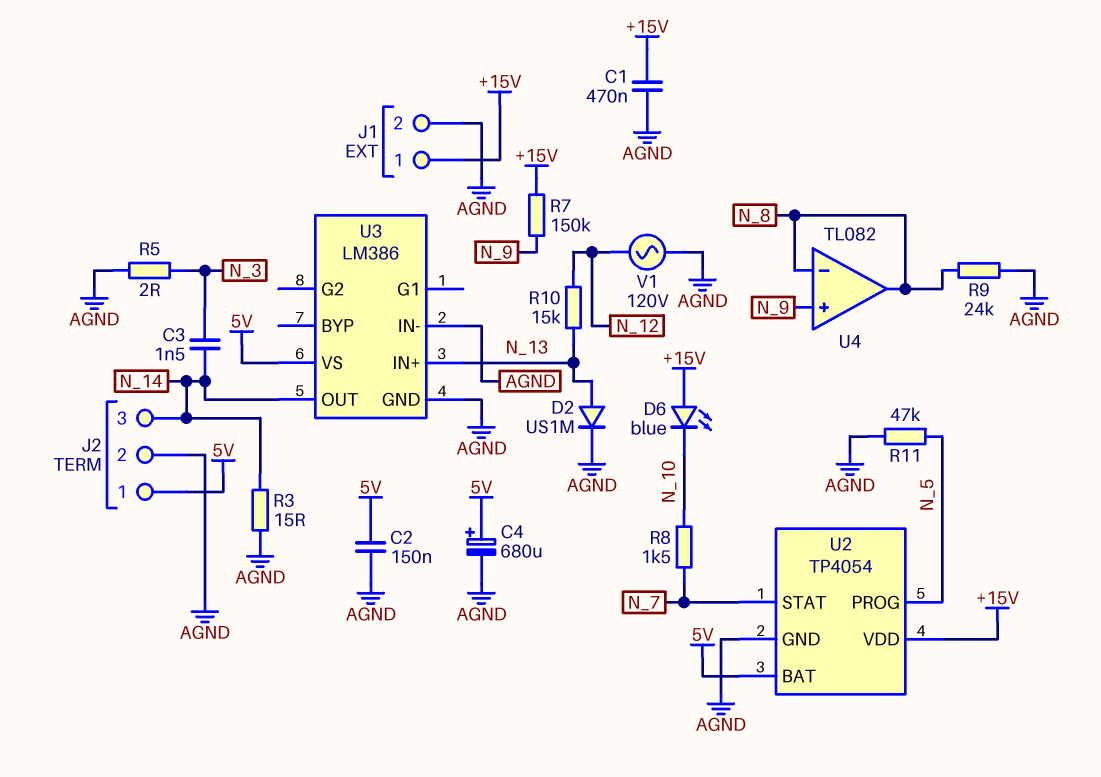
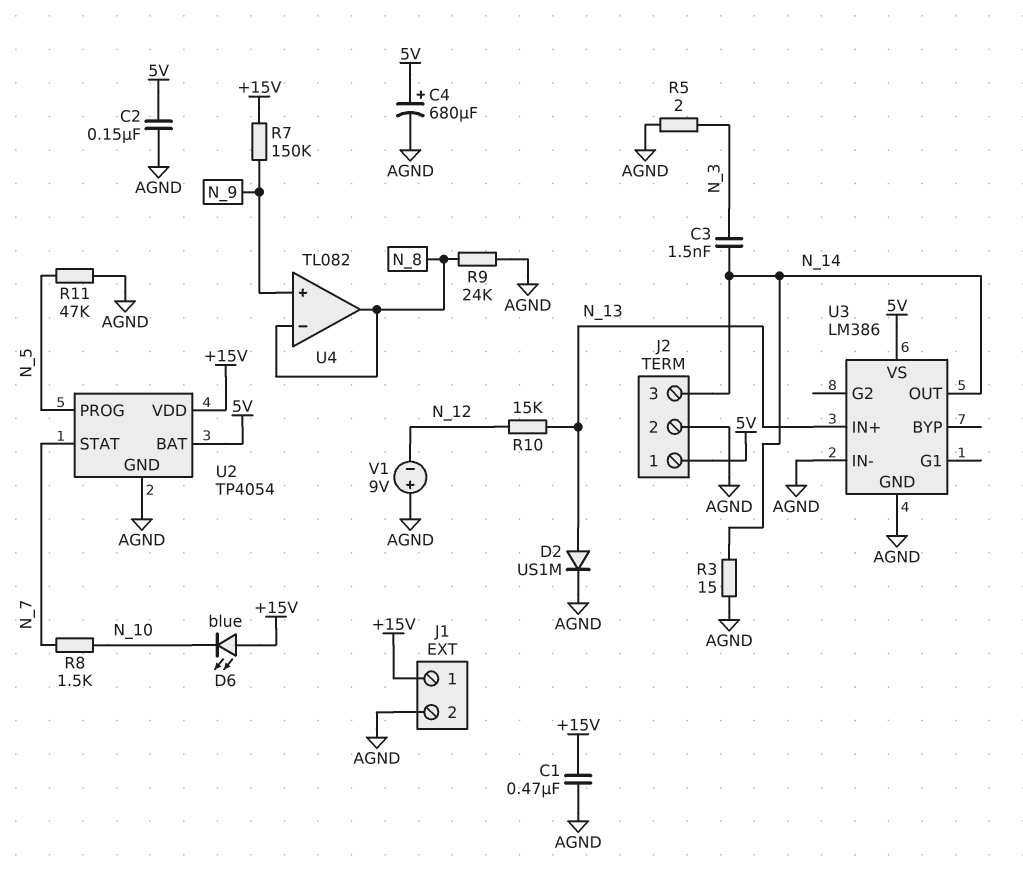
V1: AC 120V (AGND, N_12) -> 9V (plus AGND, minus N_12)

